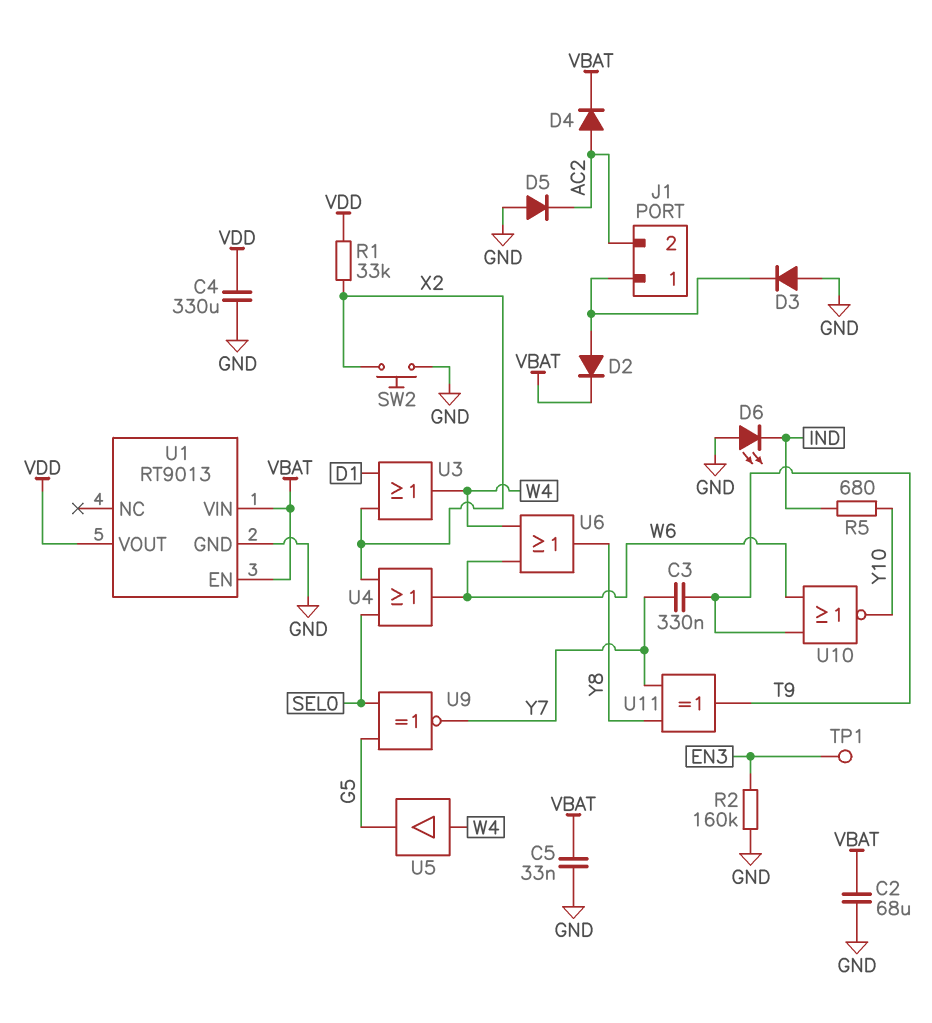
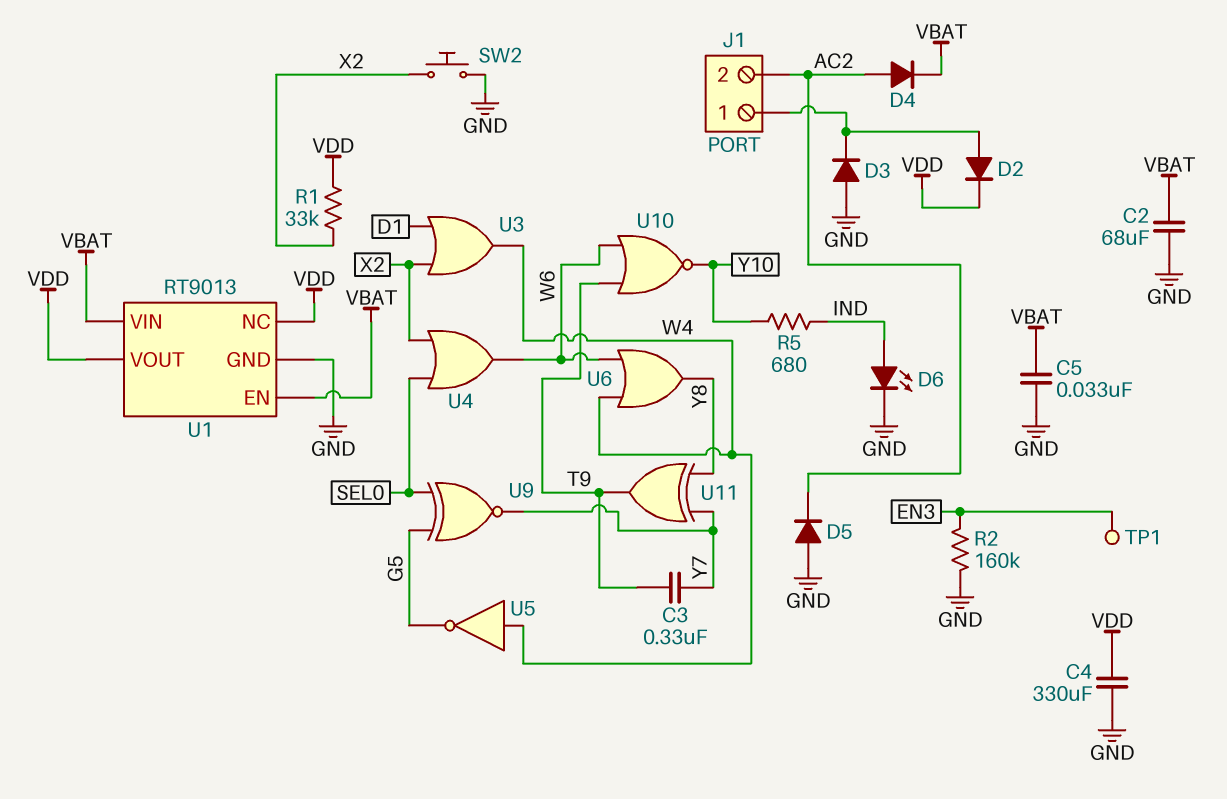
D2: diode (A J1/1, K VBAT) -> diode (A J1/1, K VDD)
D6: LED (A GND, K IND) -> LED (A IND, K GND)
U1 pin NC: none -> VDD
U5: buffer (in W4, out G5) -> NOT (in W4, out G5)

